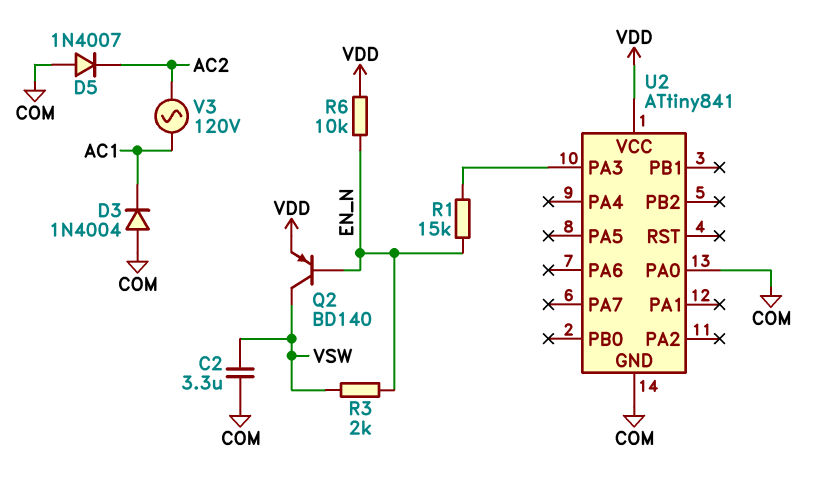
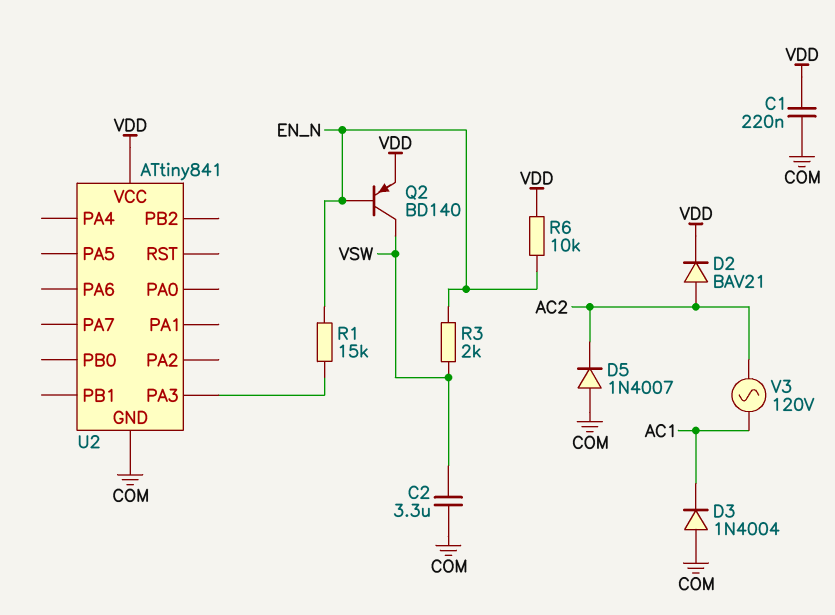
C1: none -> 220nF (COM, VDD)
D2: none -> diode BAV21 (A AC2, K VDD)
U2 pin PA0: COM -> none

